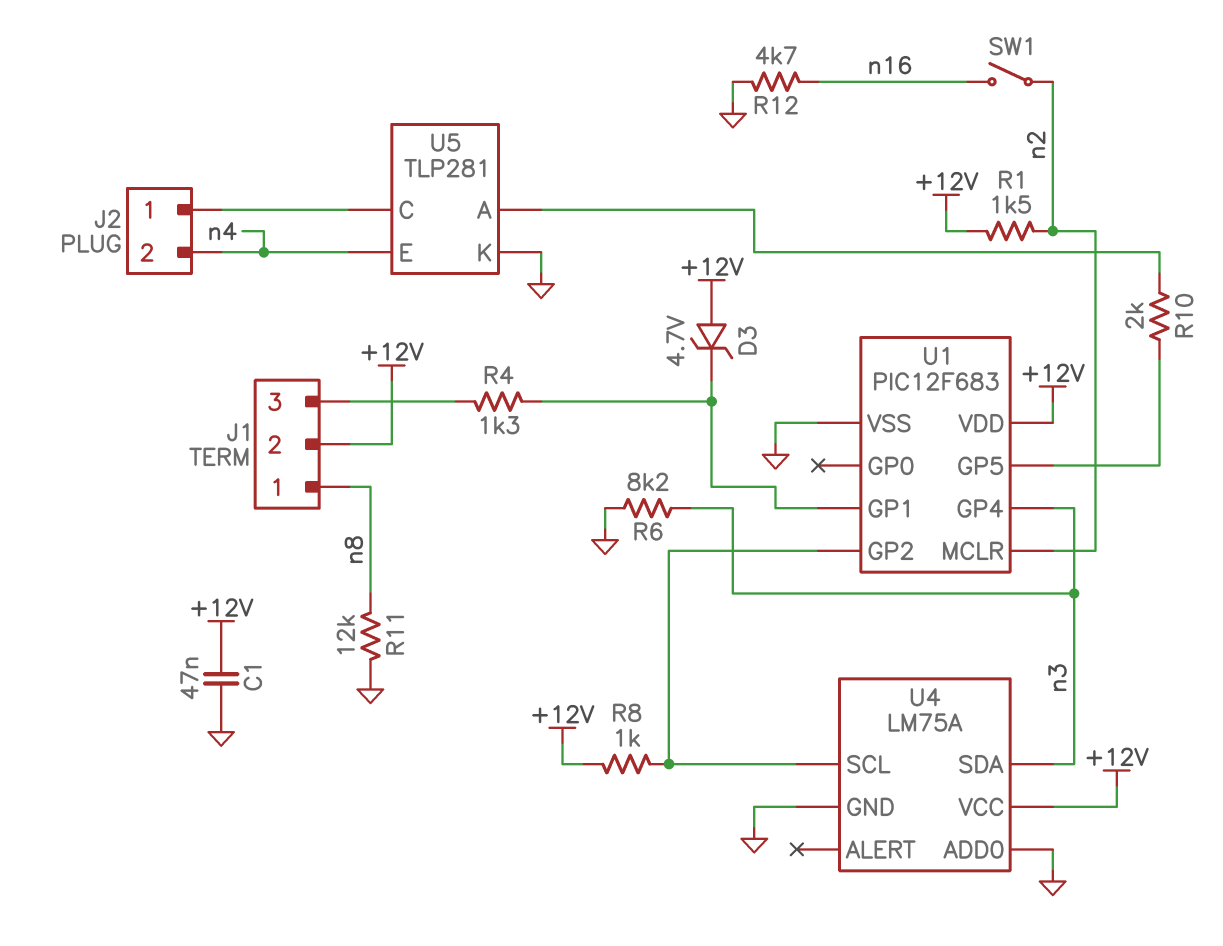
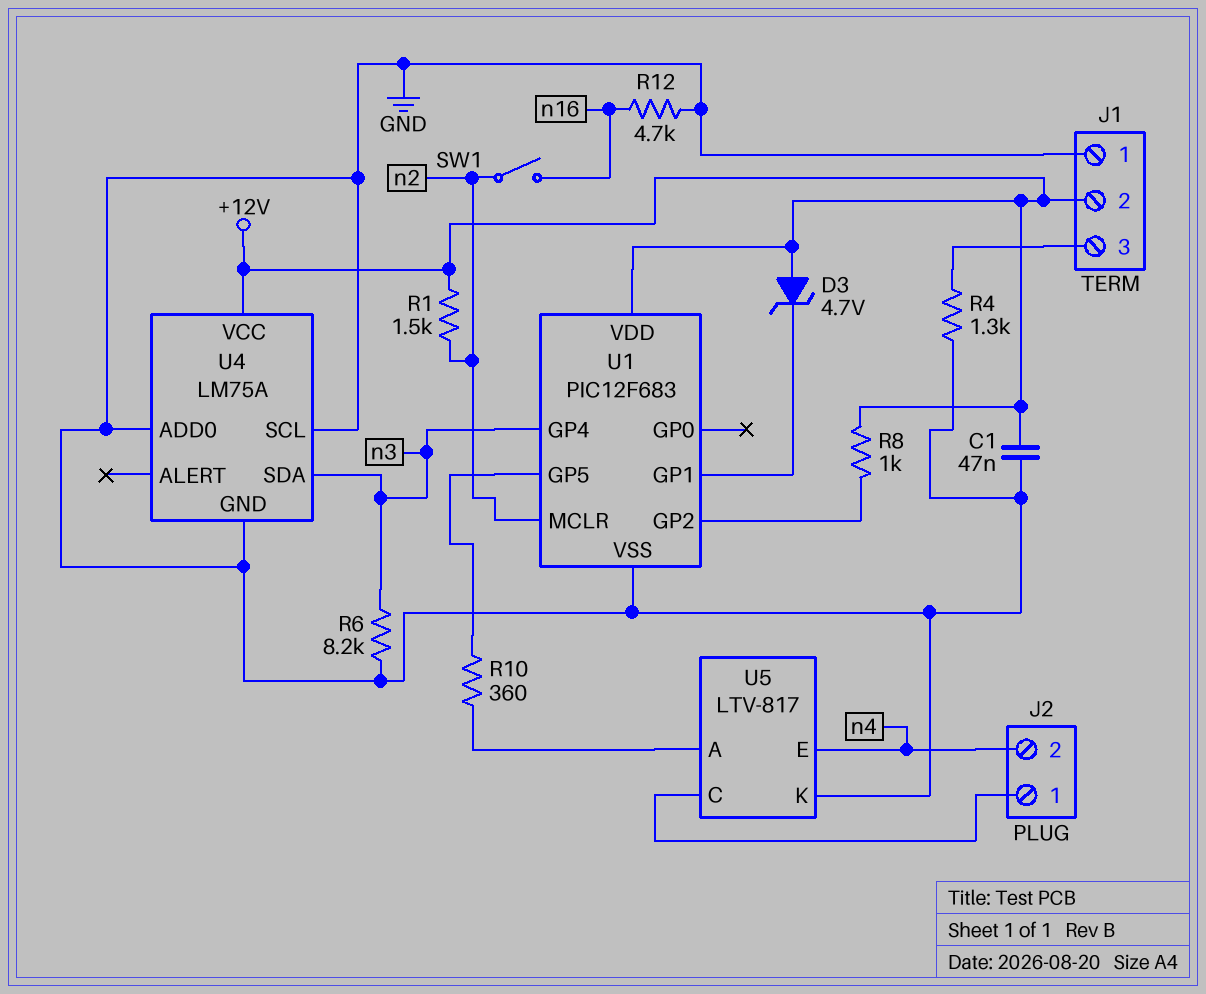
J1 pin 1: n8 -> GND
R4: 1.3k (J1/3, U1/GP1) -> 1.3k (GND, J1/3)
R10: 2k (U1/GP5, U5/A) -> 360 (U1/GP5, U5/A)
R11: 12k (GND, n8) -> none
U4 pin SCL: U1/GP2 -> GND
U5: TLP281 -> LTV-817

